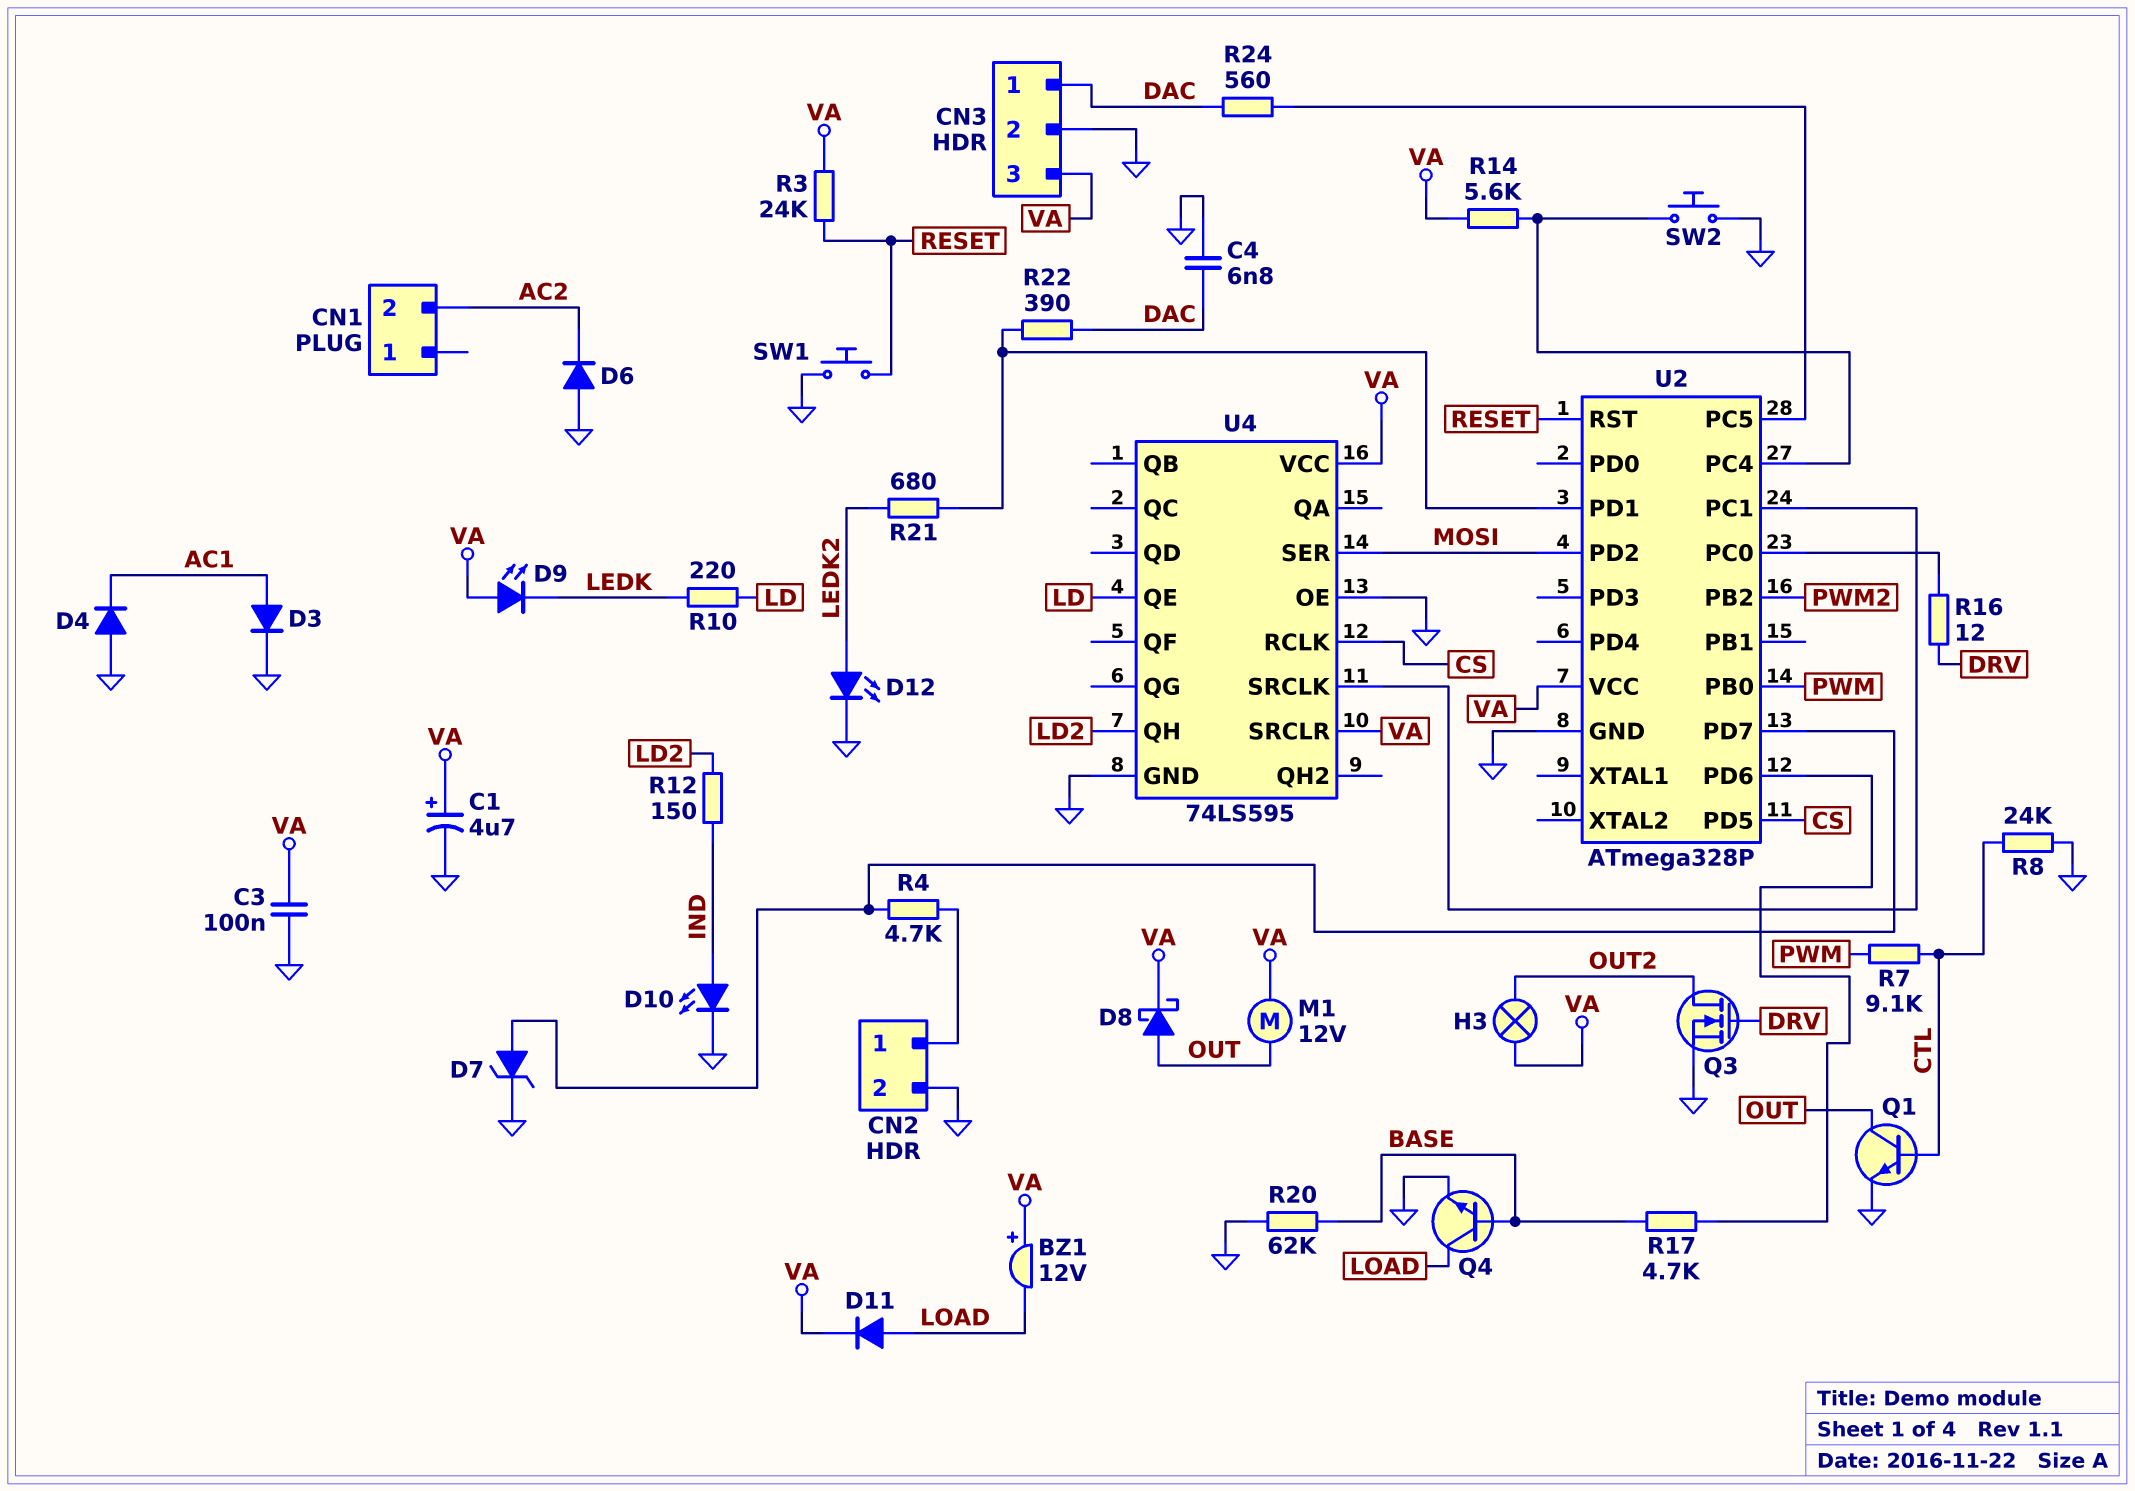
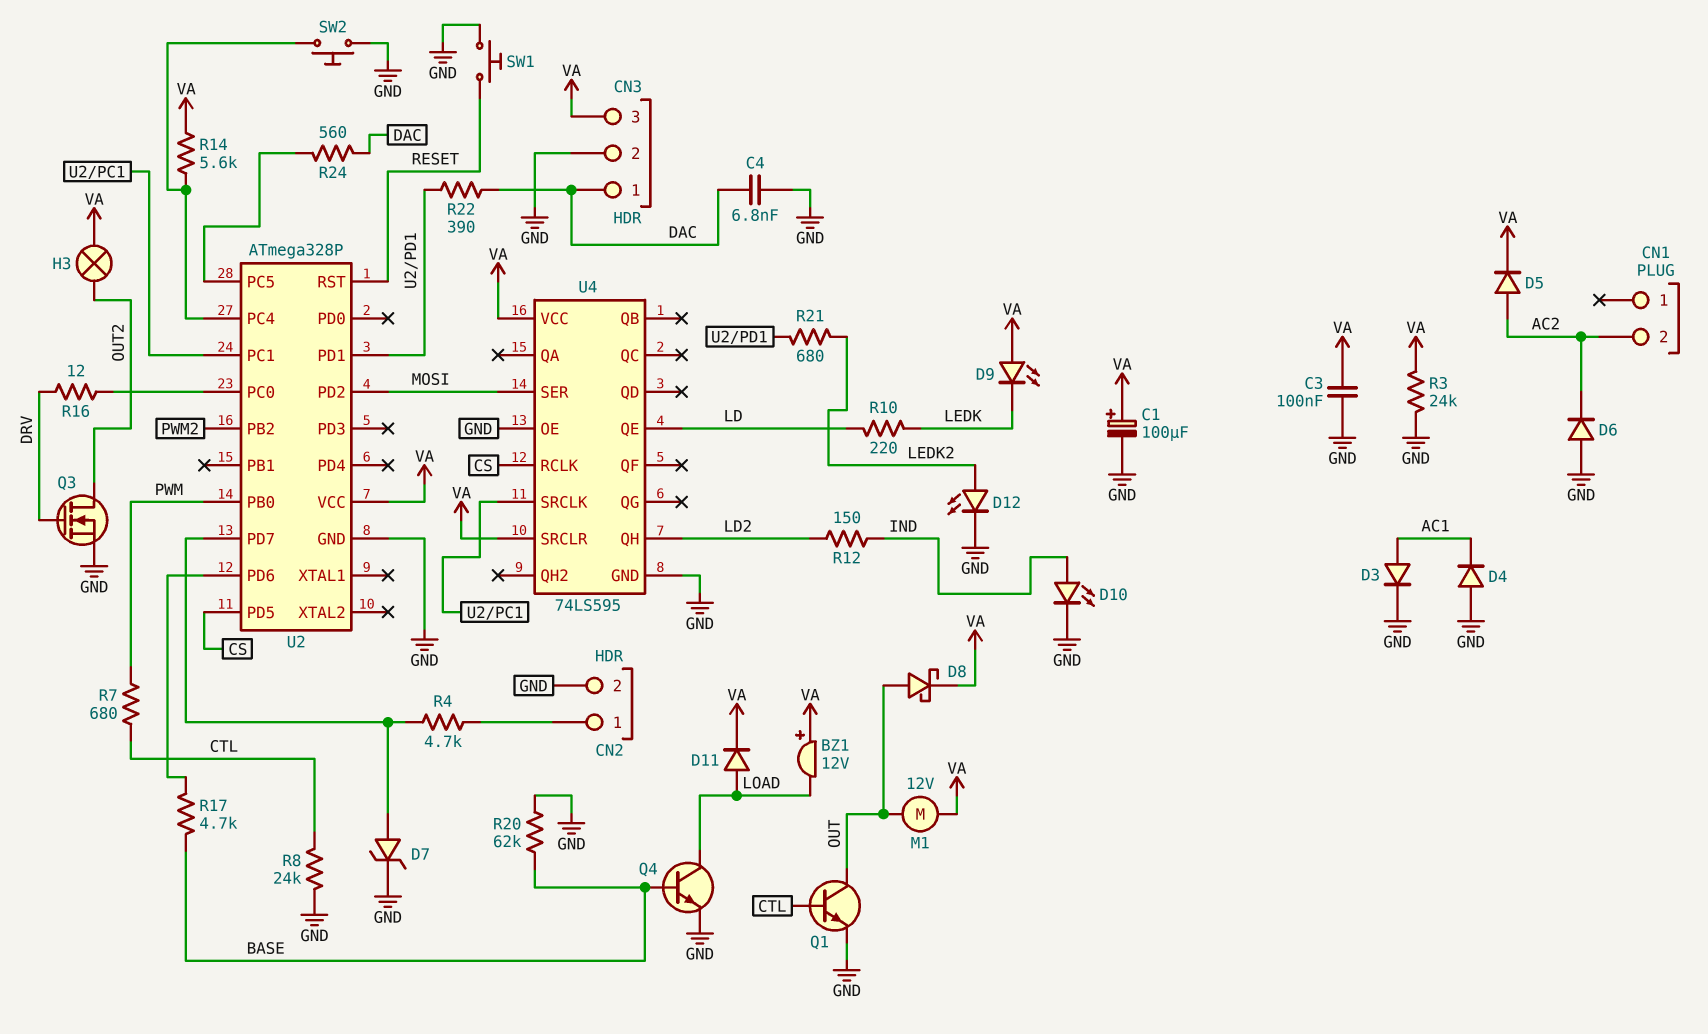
C1: 4.7uF (plus VA, minus GND) -> 100uF (plus VA, minus GND)
D5: none -> diode (A AC2, K VA)
R3: 24k (RESET, VA) -> 24k (GND, VA)
R7: 9.1k (CTL, PWM) -> 680 (CTL, PWM)

